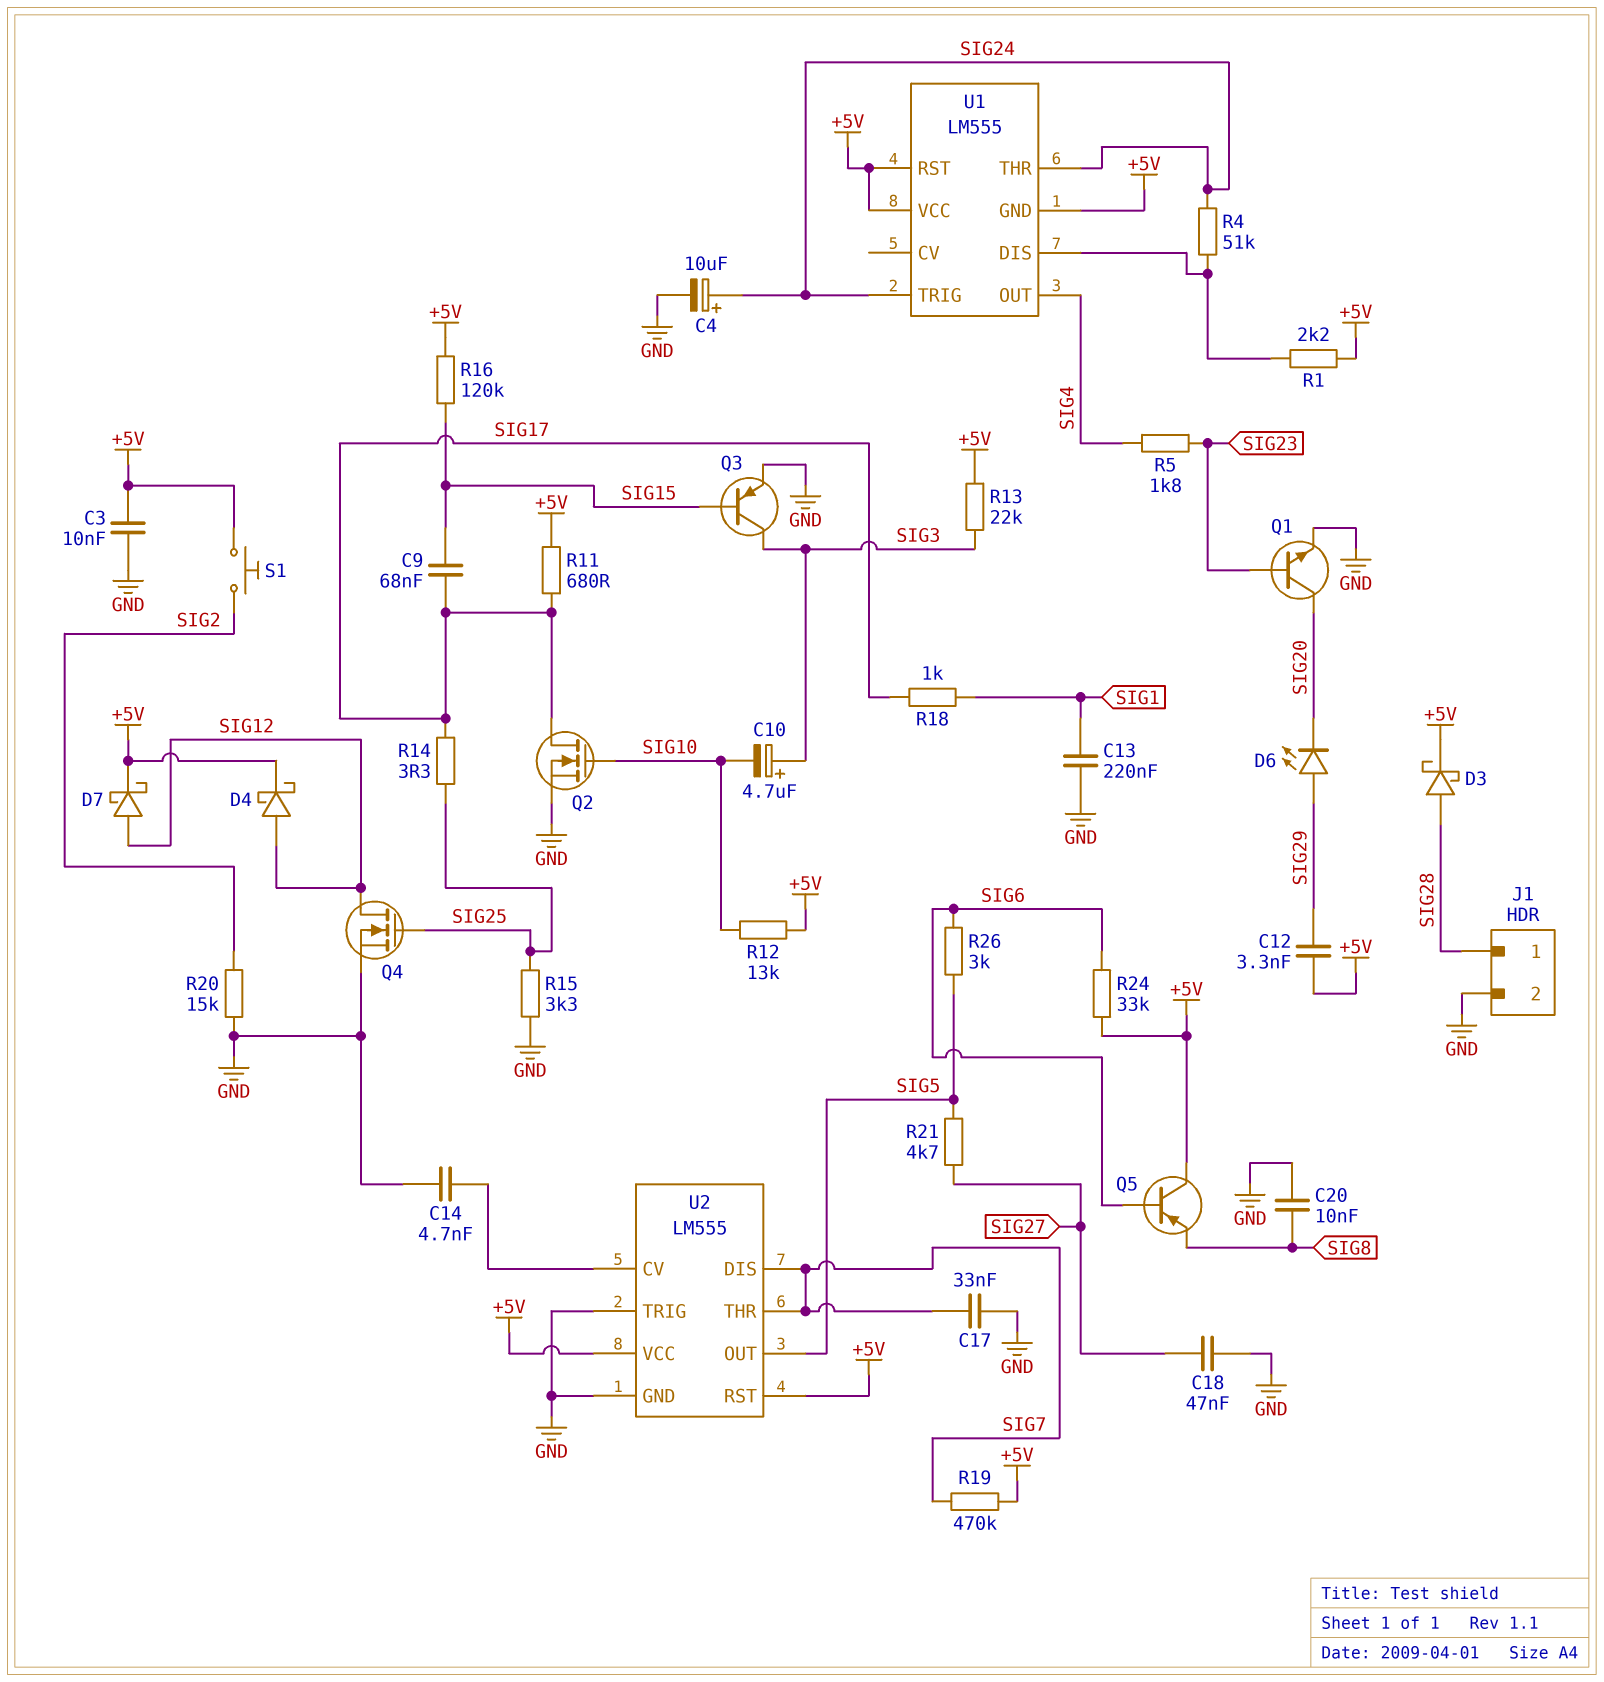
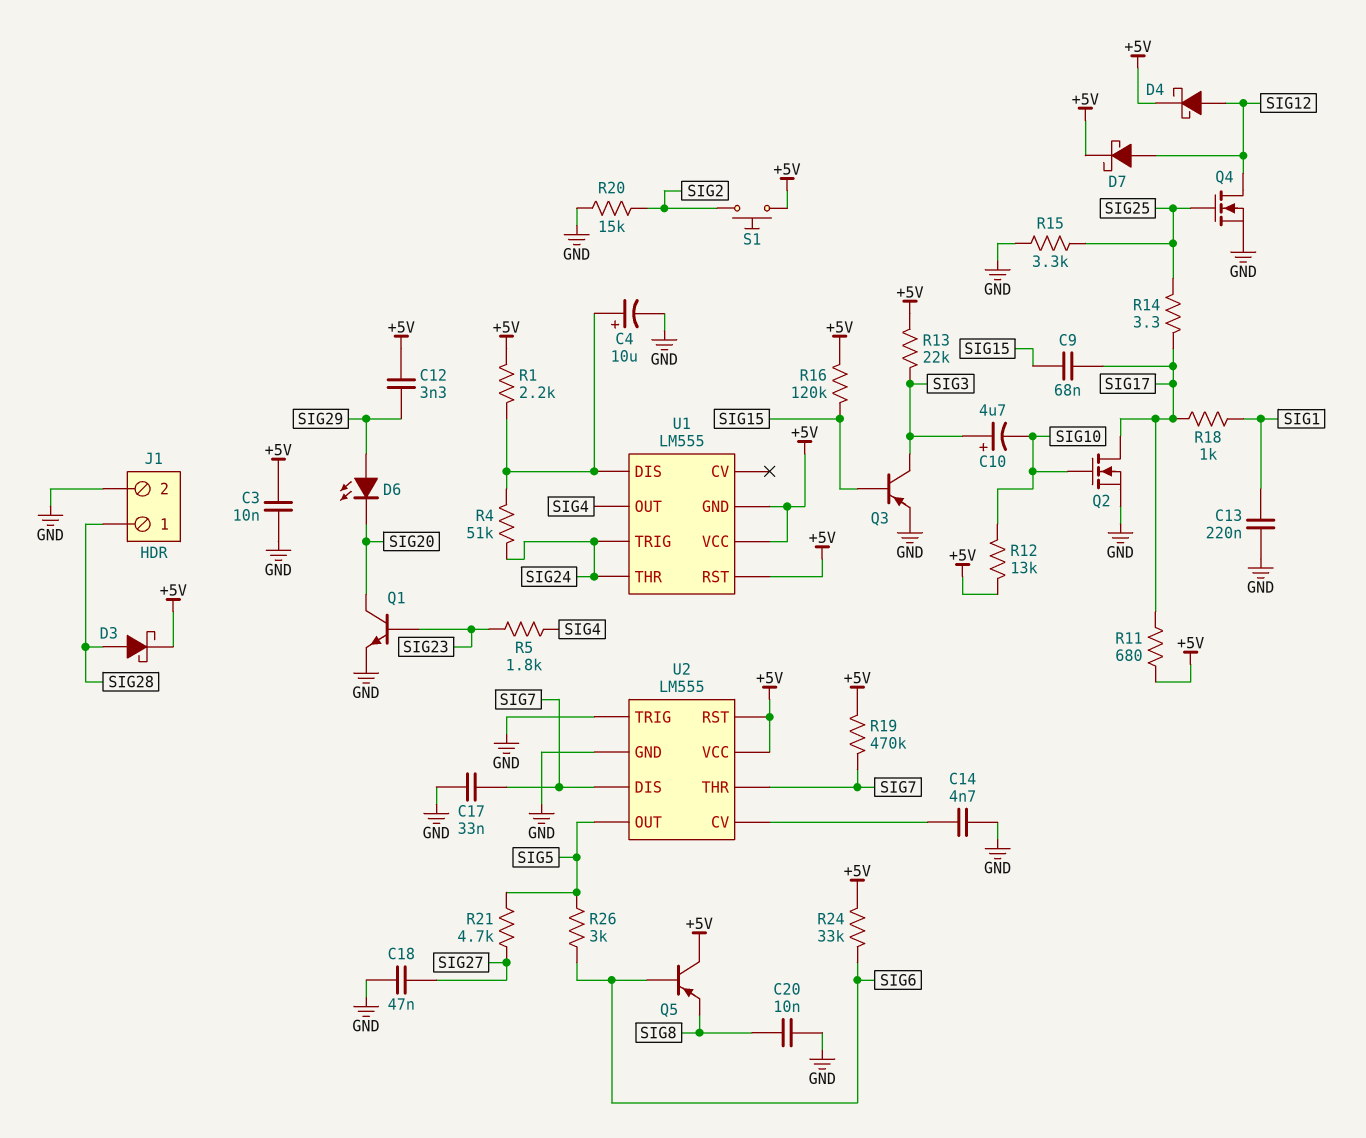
C4: 10uF (plus SIG24, minus GND) -> 10uF (plus U1/DIS, minus GND)

